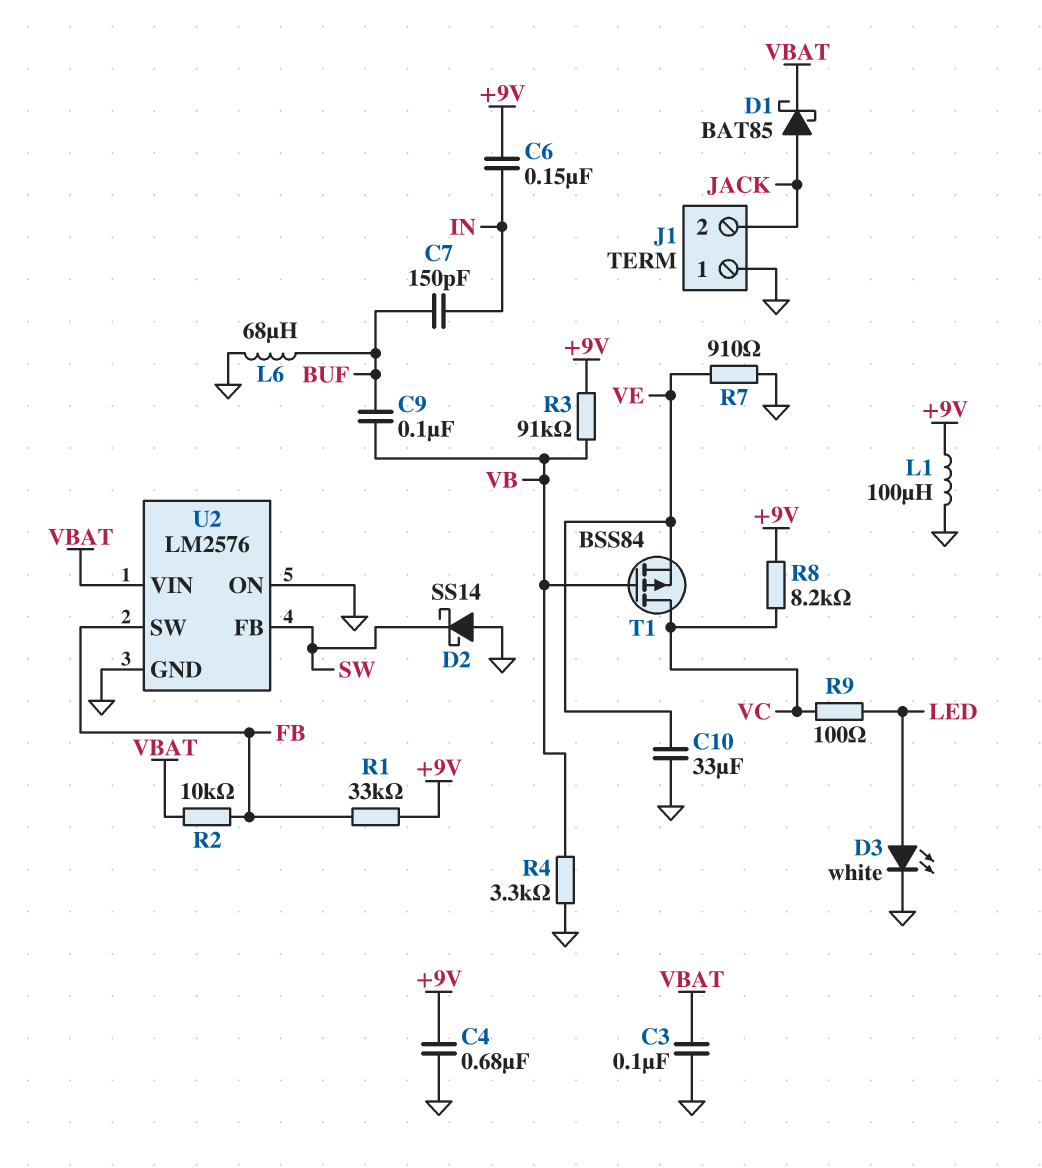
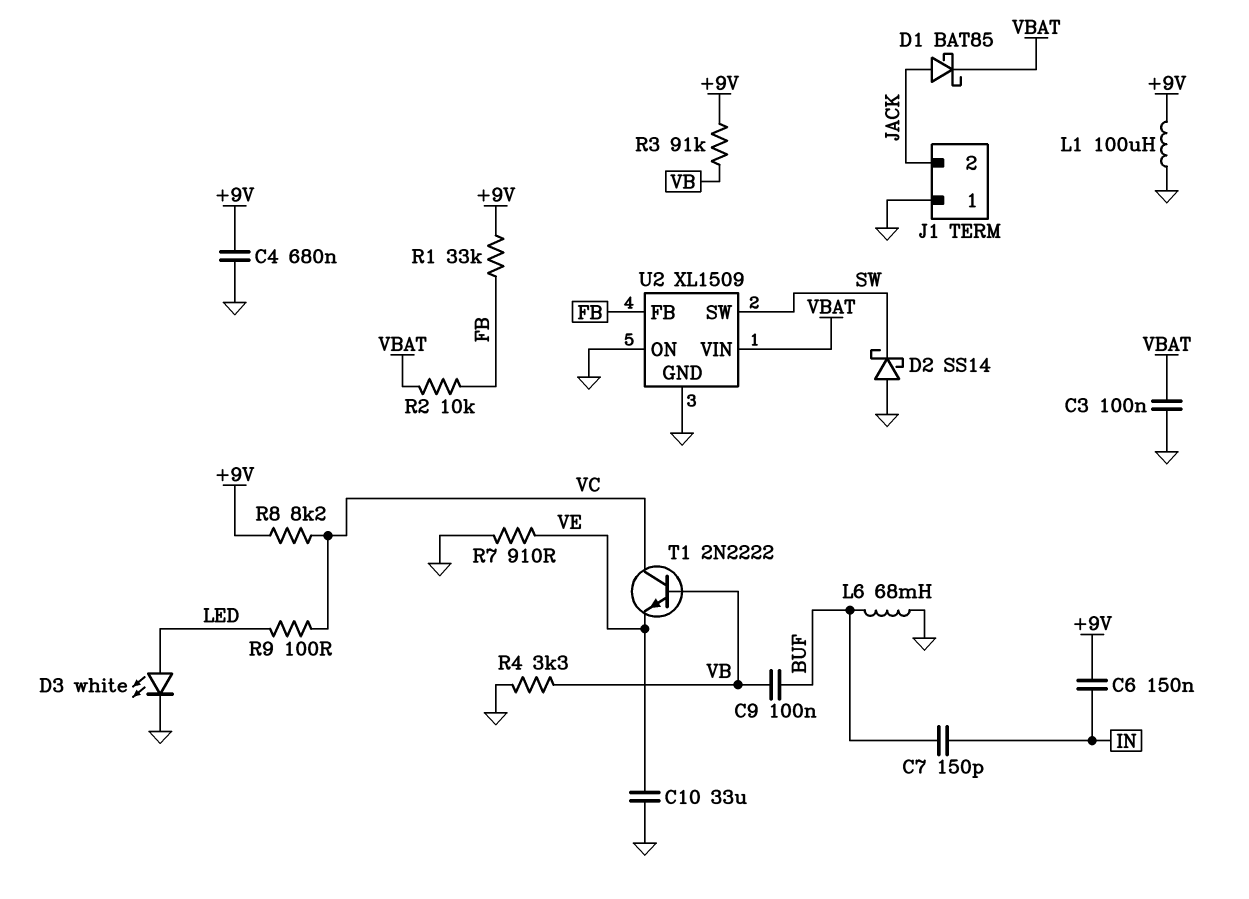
L6: 68uH (BUF, GND) -> 68mH (BUF, GND)
T1: PMOS BSS84 (G VB, D VC, S VE) -> NPN 2N2222 (B VB, C VC, E VE)
U2: LM2576 -> XL1509
U2 pin FB: SW -> FB
U2 pin SW: FB -> SW

